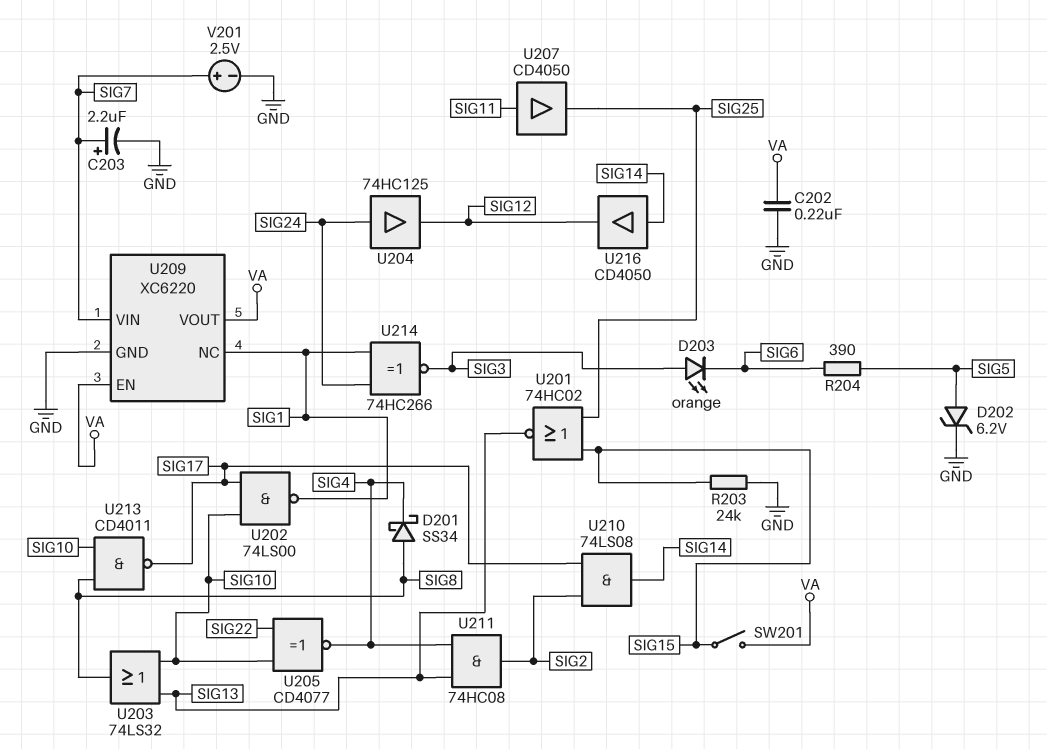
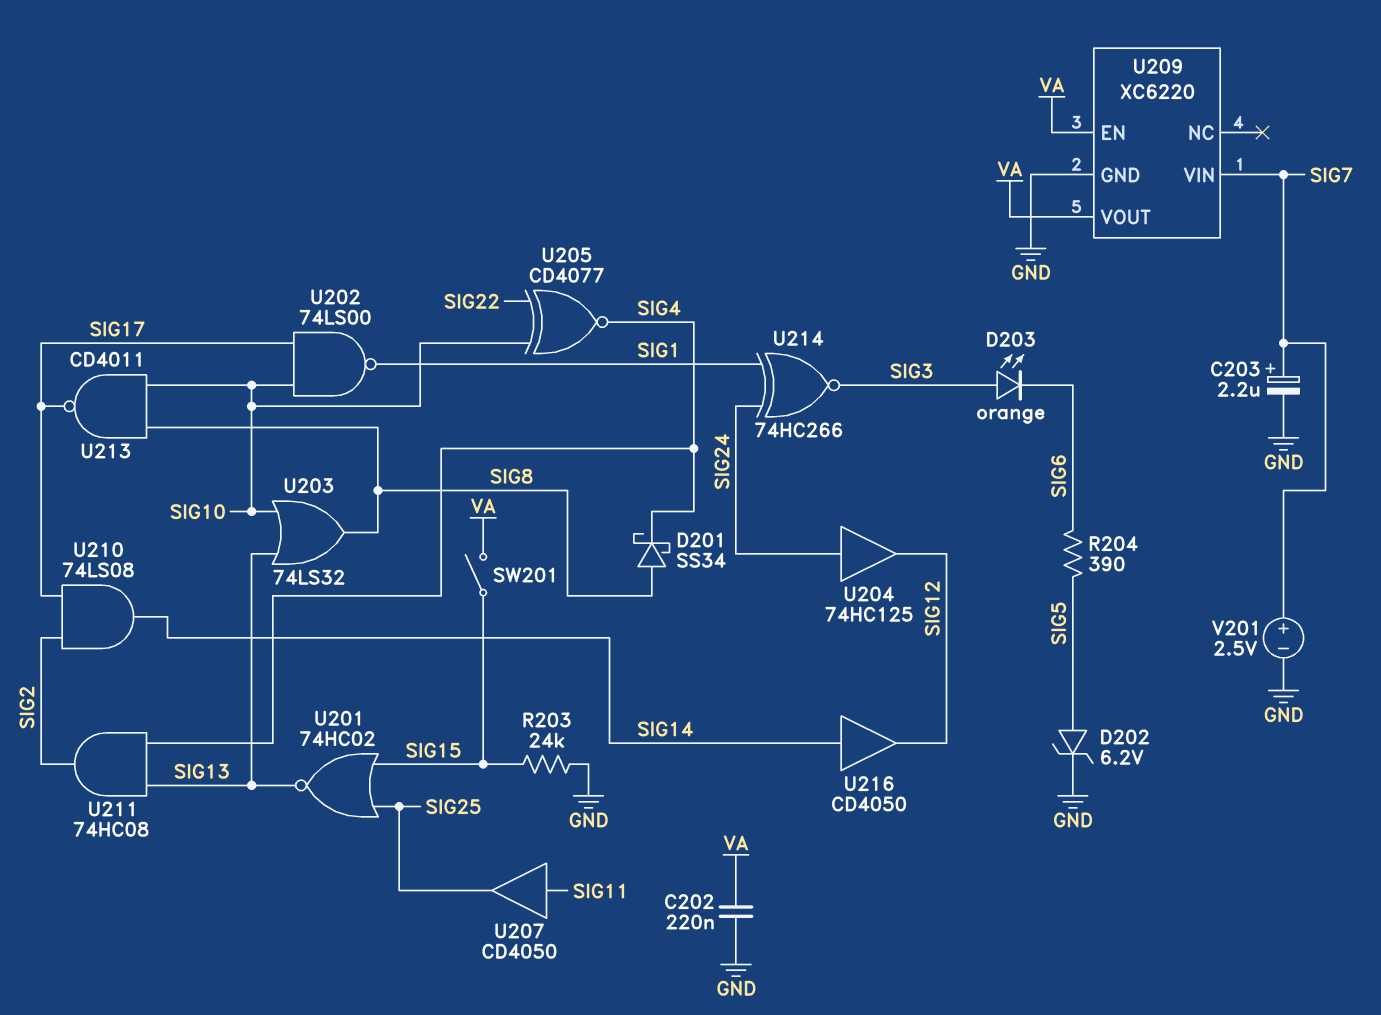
U209 pin NC: SIG1 -> none

